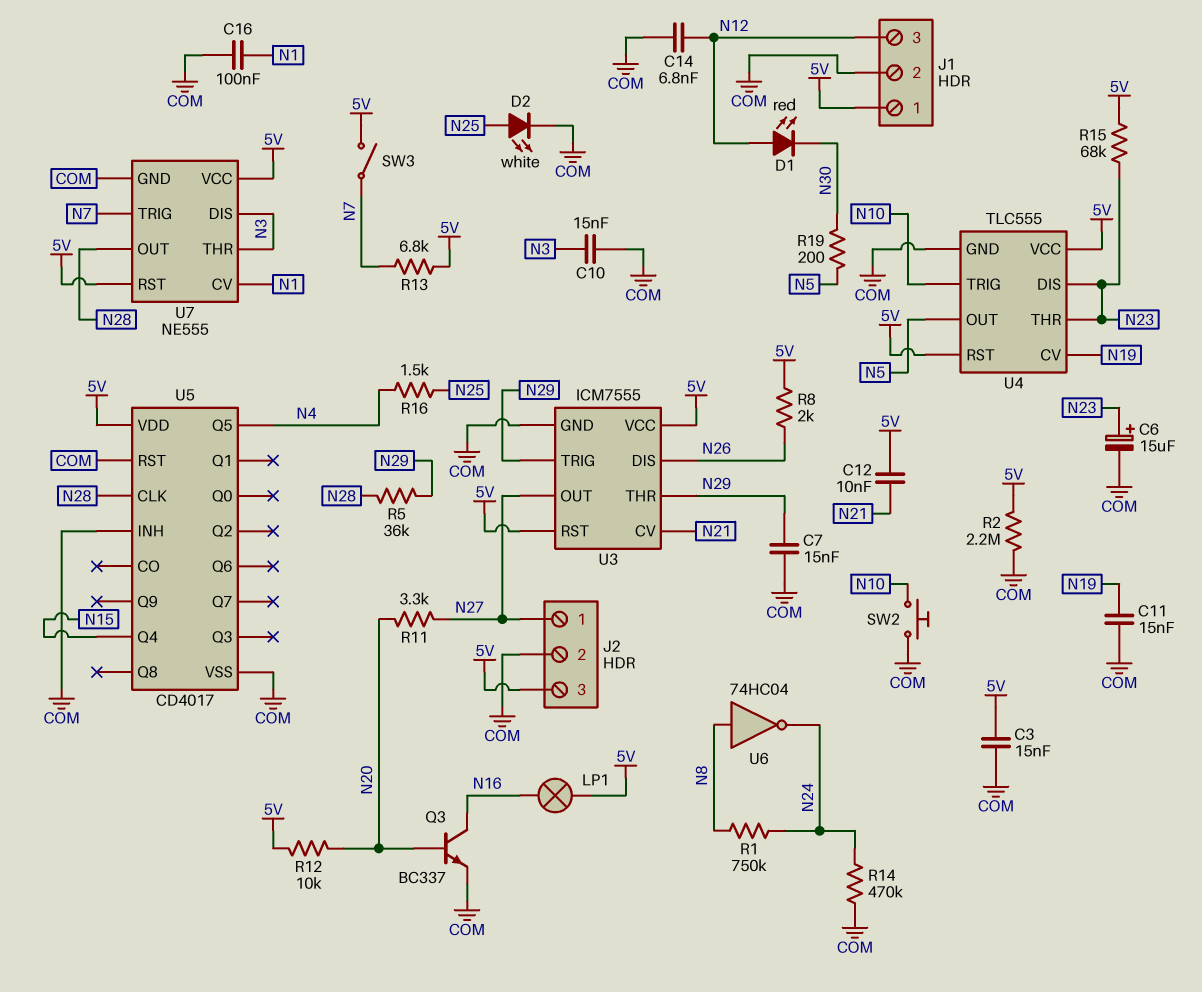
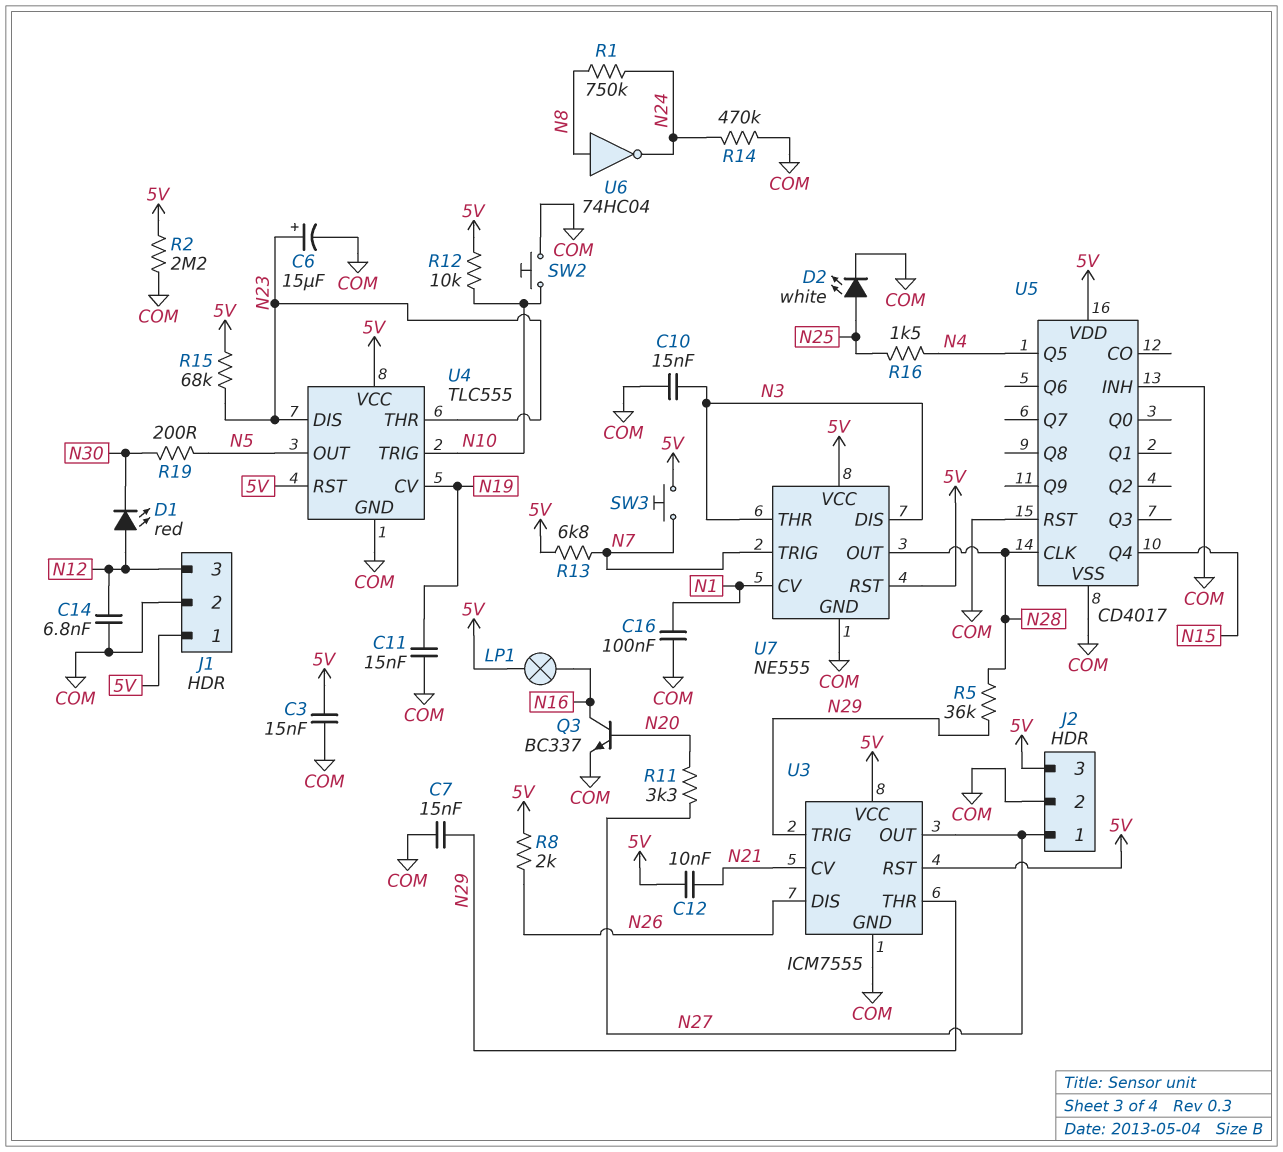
R12: 10k (5V, N20) -> 10k (5V, N10)
SW3: switch (5V, N7) -> button (5V, N7)

